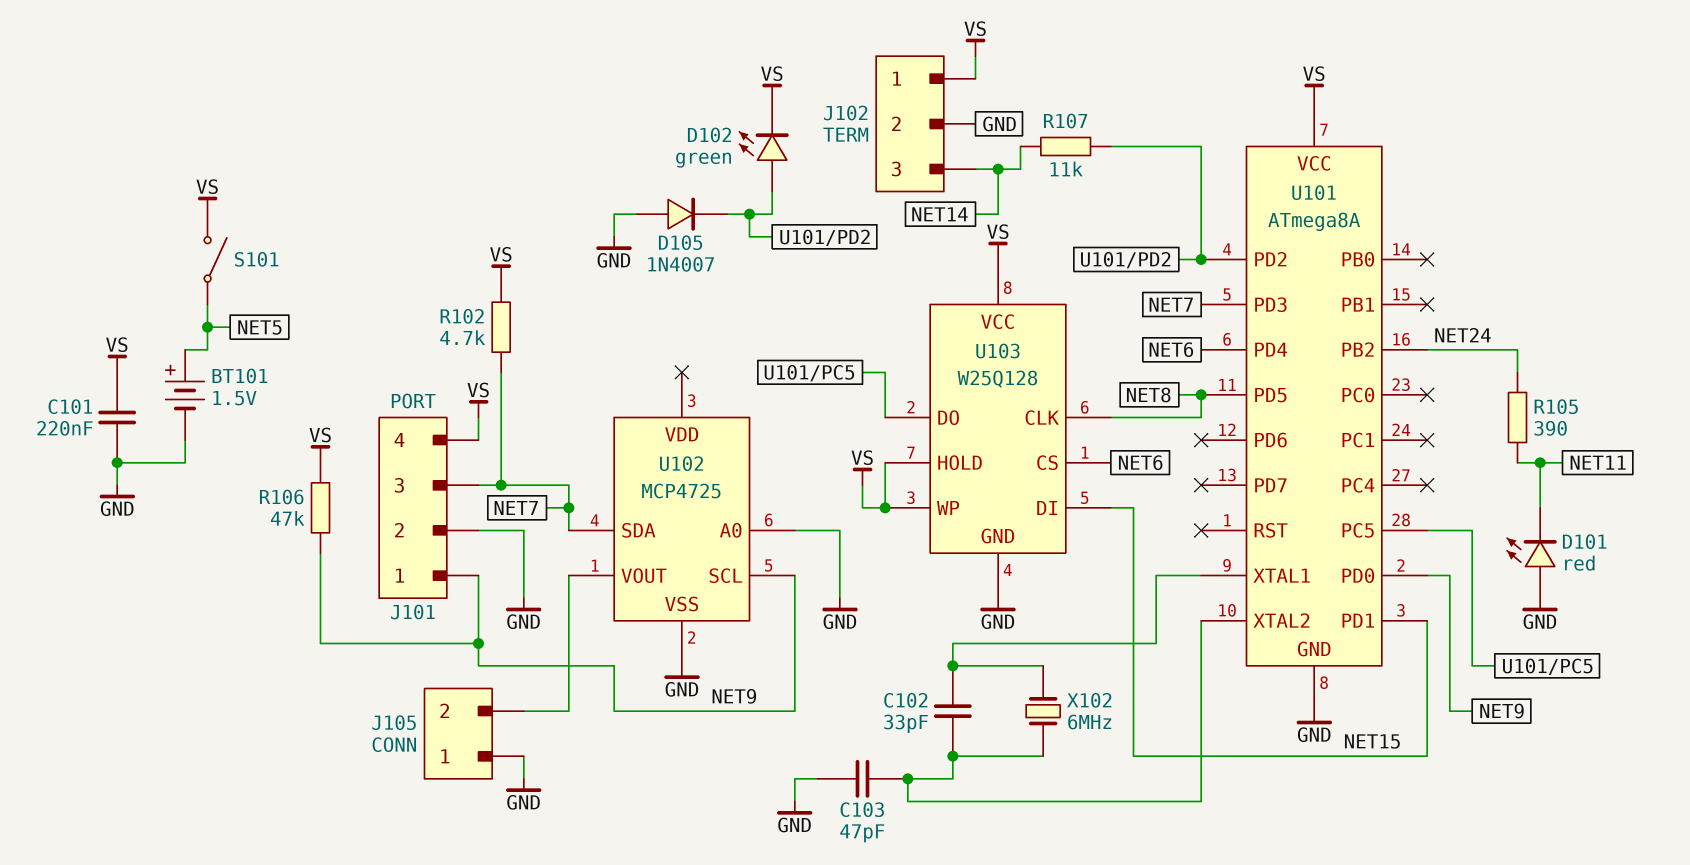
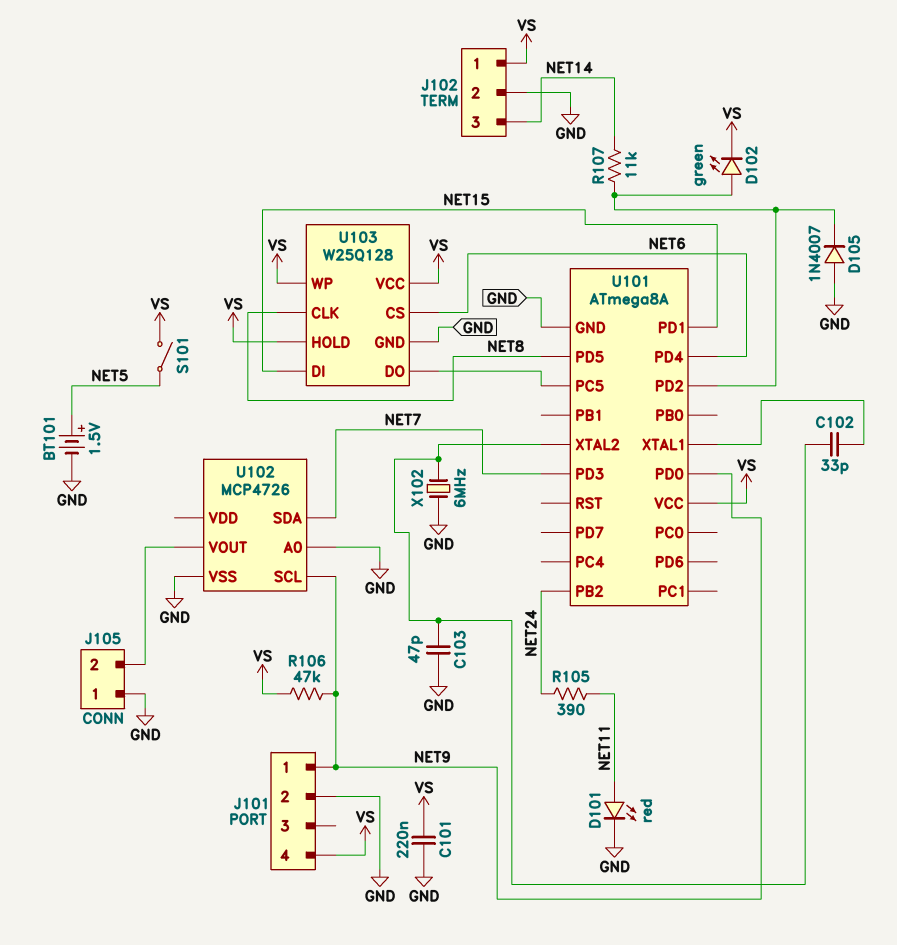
D101: LED red (A GND, K NET11) -> LED red (A NET11, K GND)
J101 pin 3: NET7 -> none
R102: 4.7k (NET7, VS) -> none
U102: MCP4725 -> MCP4726
X102: 6MHz (U101/XTAL1, U101/XTAL2) -> 6MHz (GND, U101/XTAL2)

